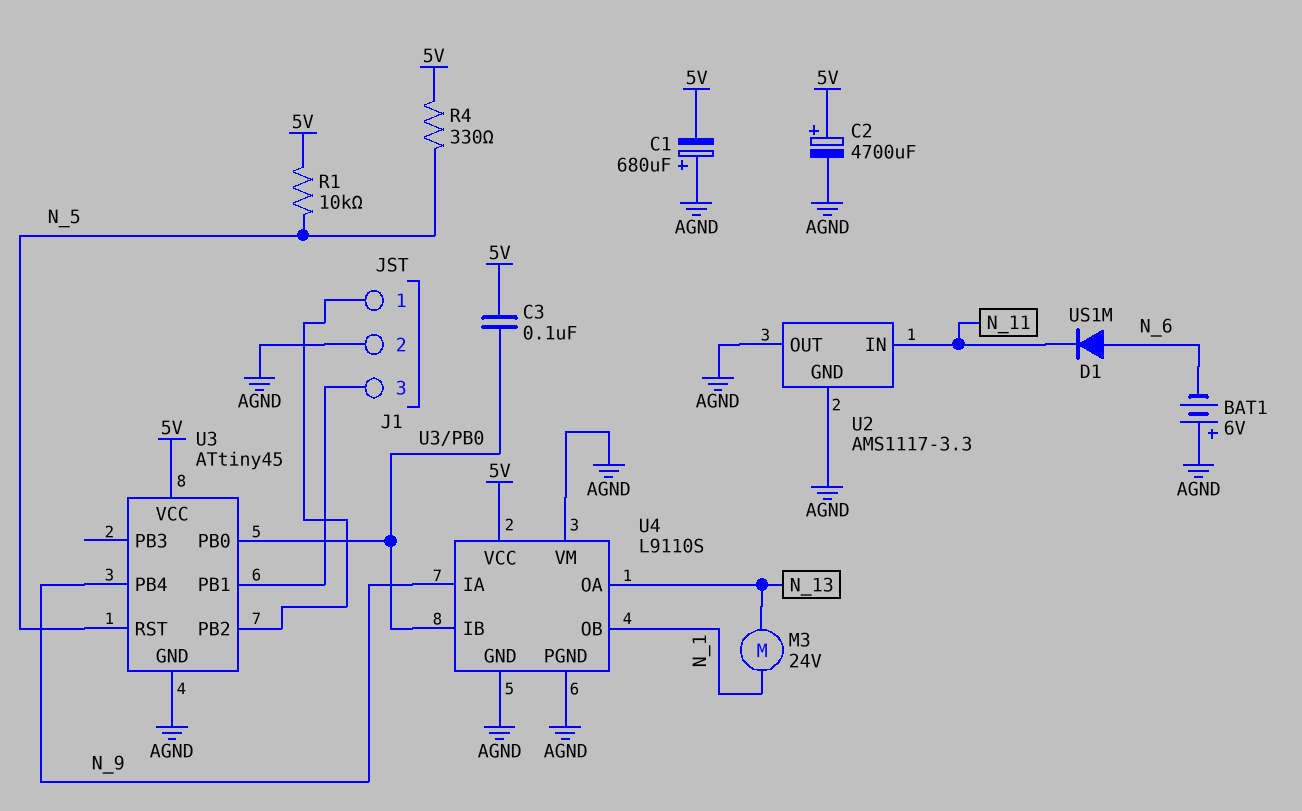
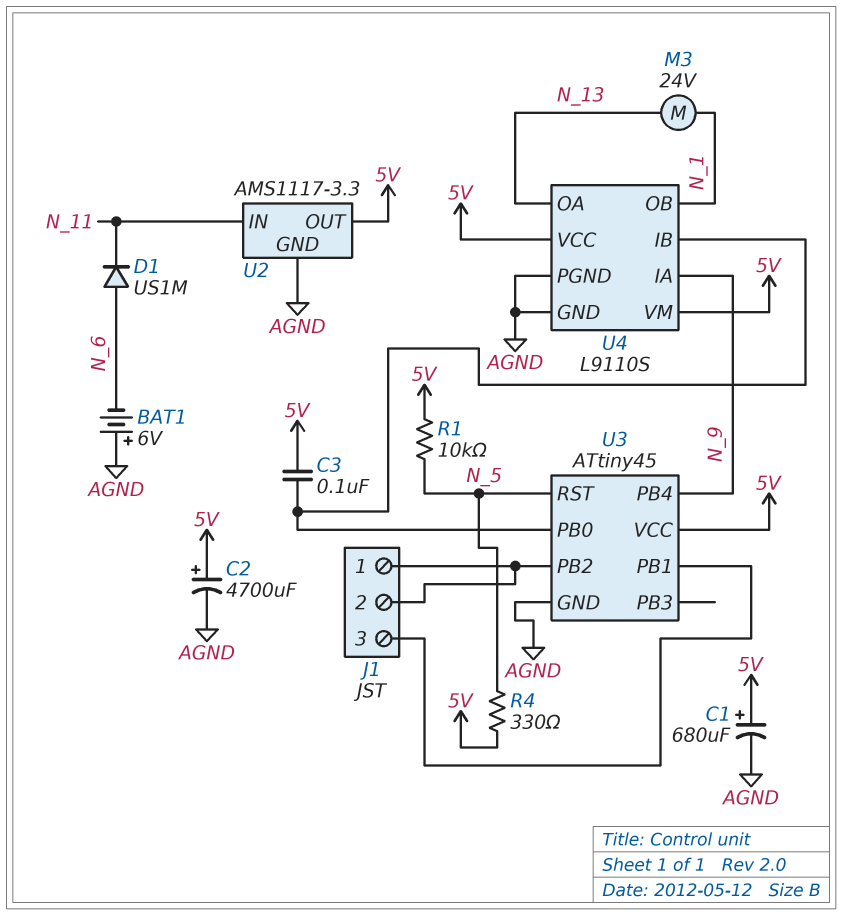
C1: 680uF (plus AGND, minus 5V) -> 680uF (plus 5V, minus AGND)
J1 pin 2: AGND -> J1/1
U2 pin OUT: AGND -> 5V
U4 pin VM: AGND -> 5V

